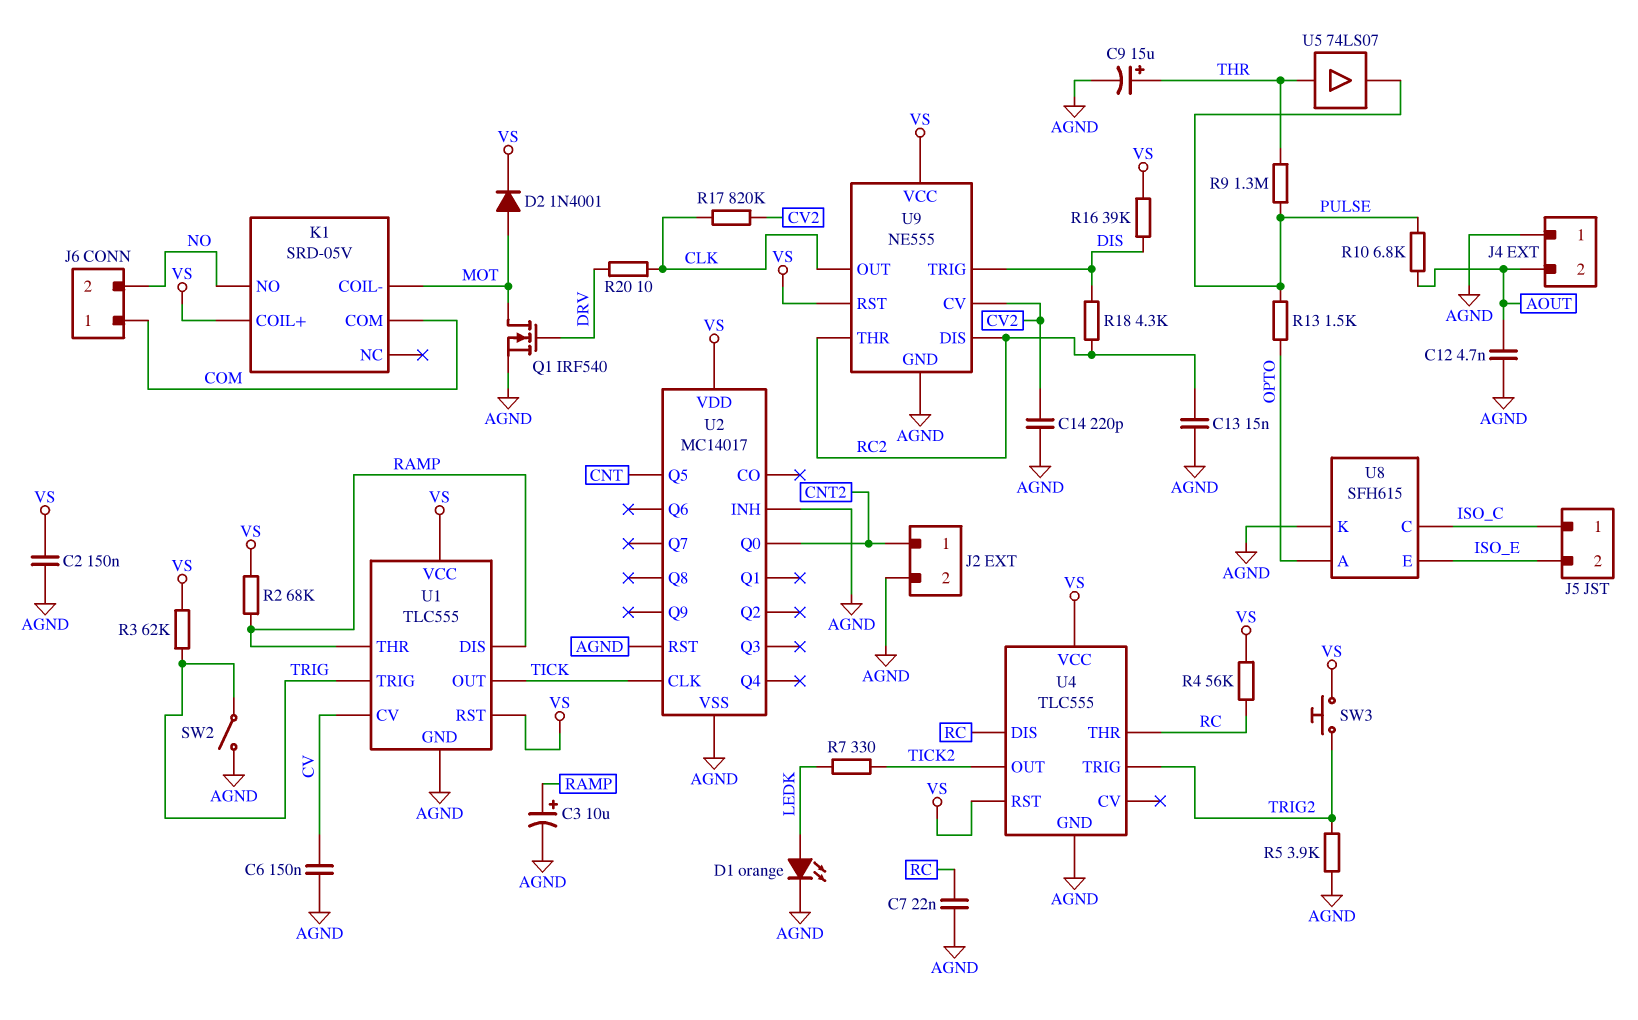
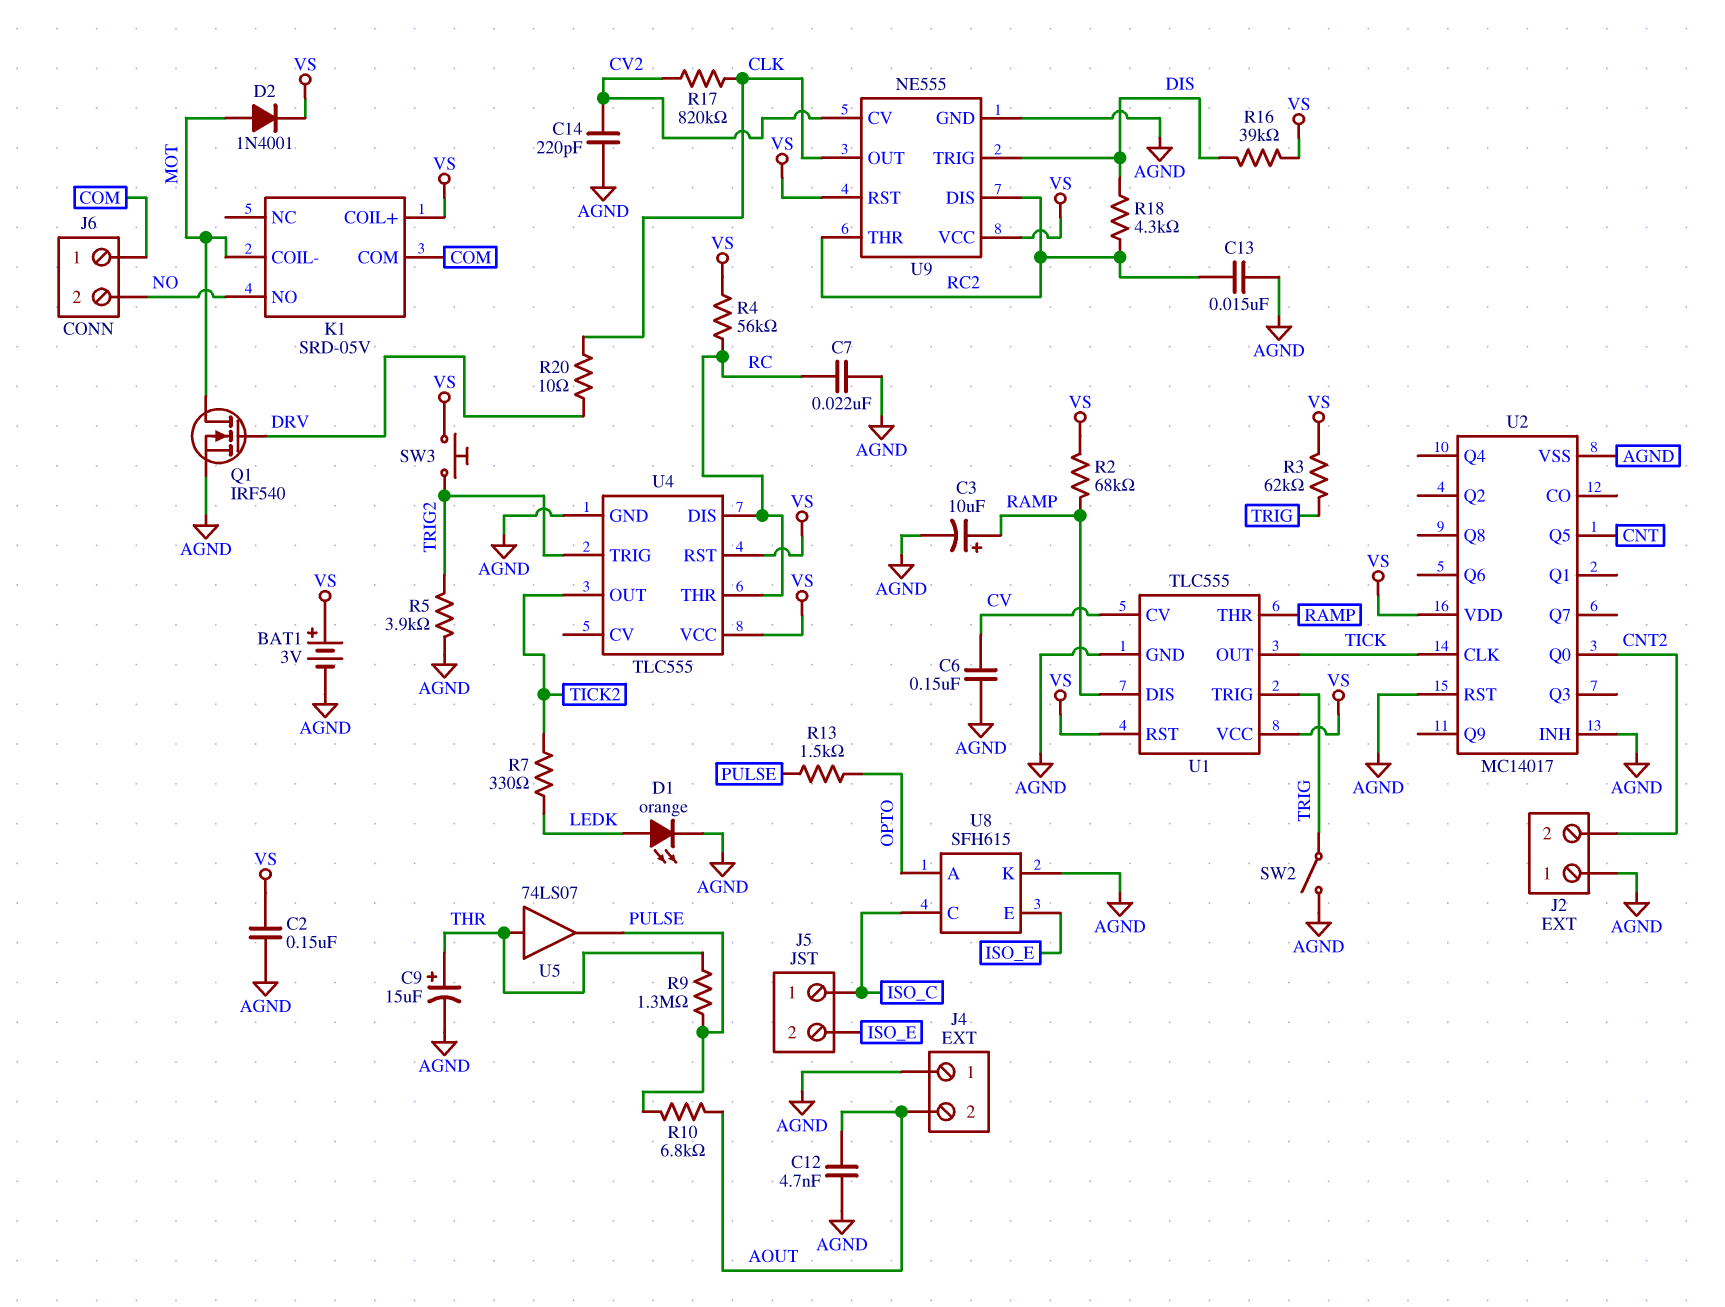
BAT1: none -> 3V (plus VS, minus AGND)
J2 pin 1: CNT2 -> AGND
J2 pin 2: AGND -> CNT2

